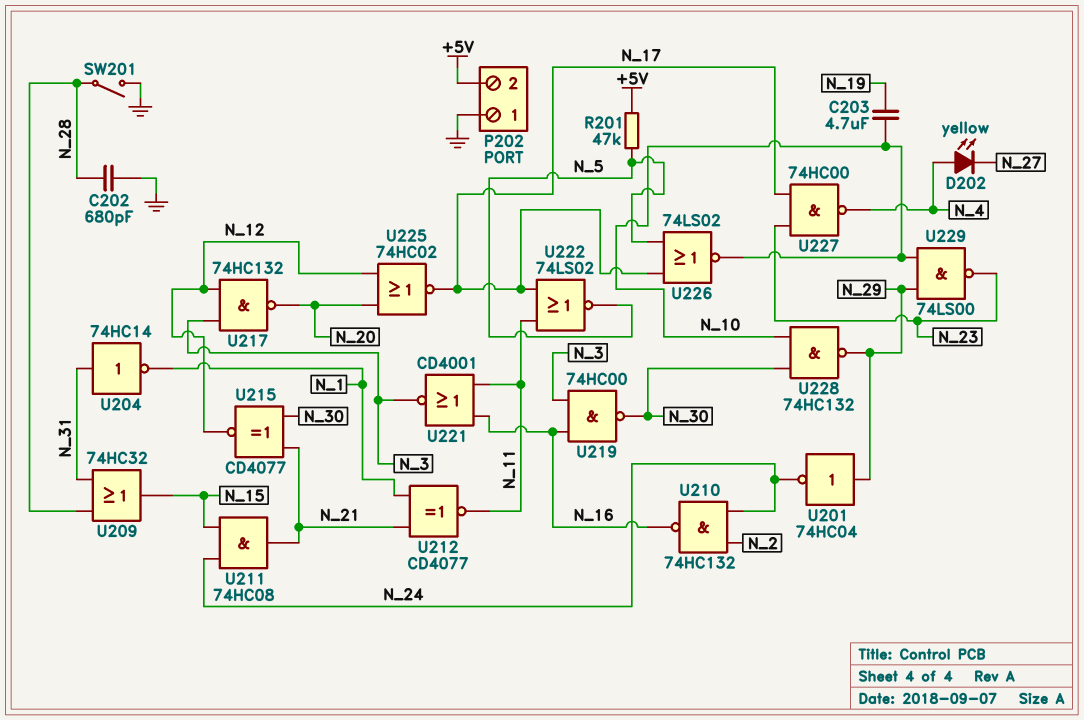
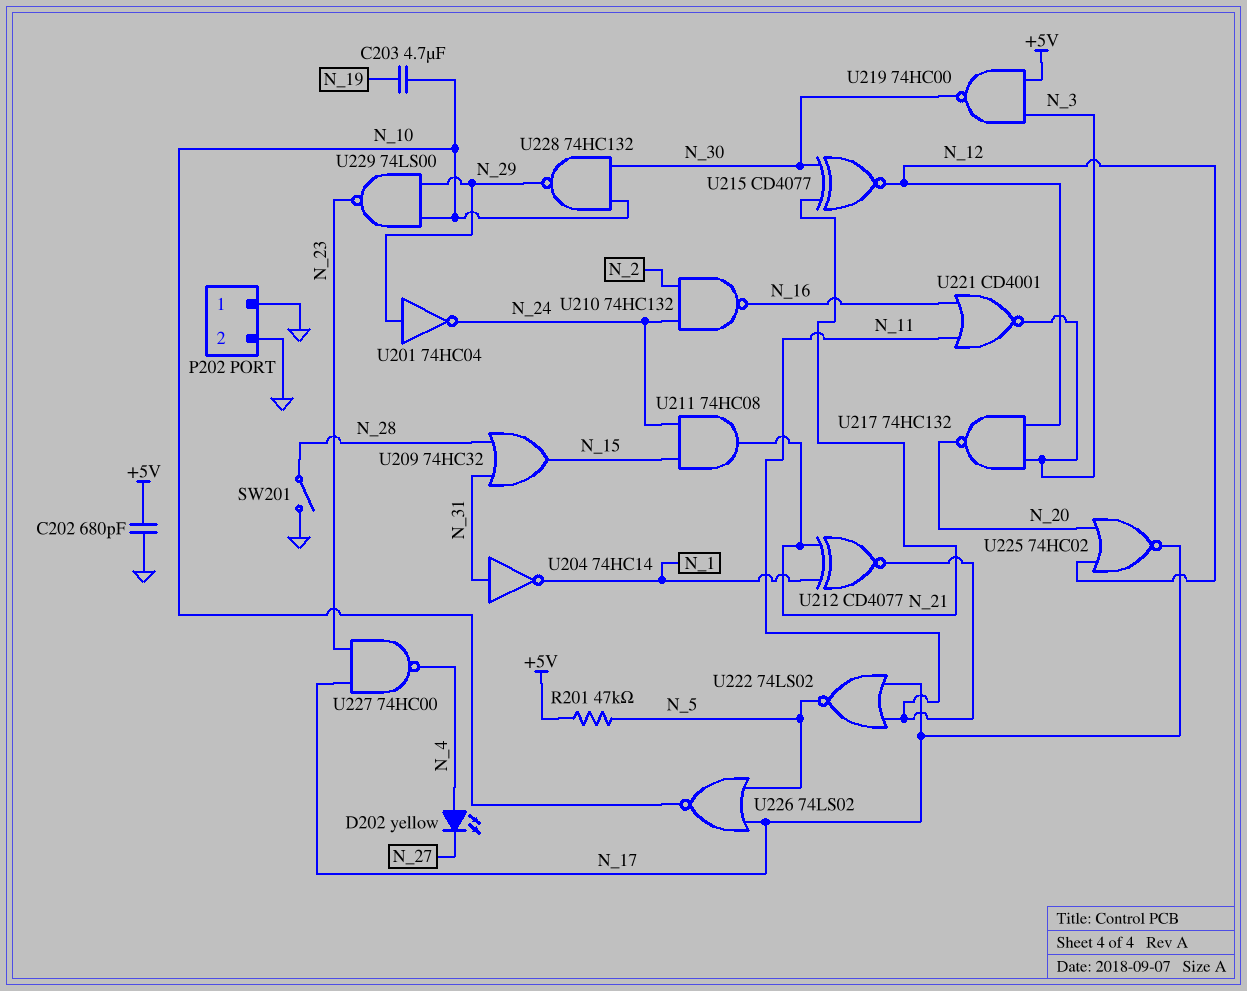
C202: 680pF (GND, N_28) -> 680pF (+5V, GND)
P202 pin 2: +5V -> GND
U219: NAND 74HC00 (in N_3, in N_16, out N_30) -> NAND 74HC00 (in +5V, in N_3, out N_30)

